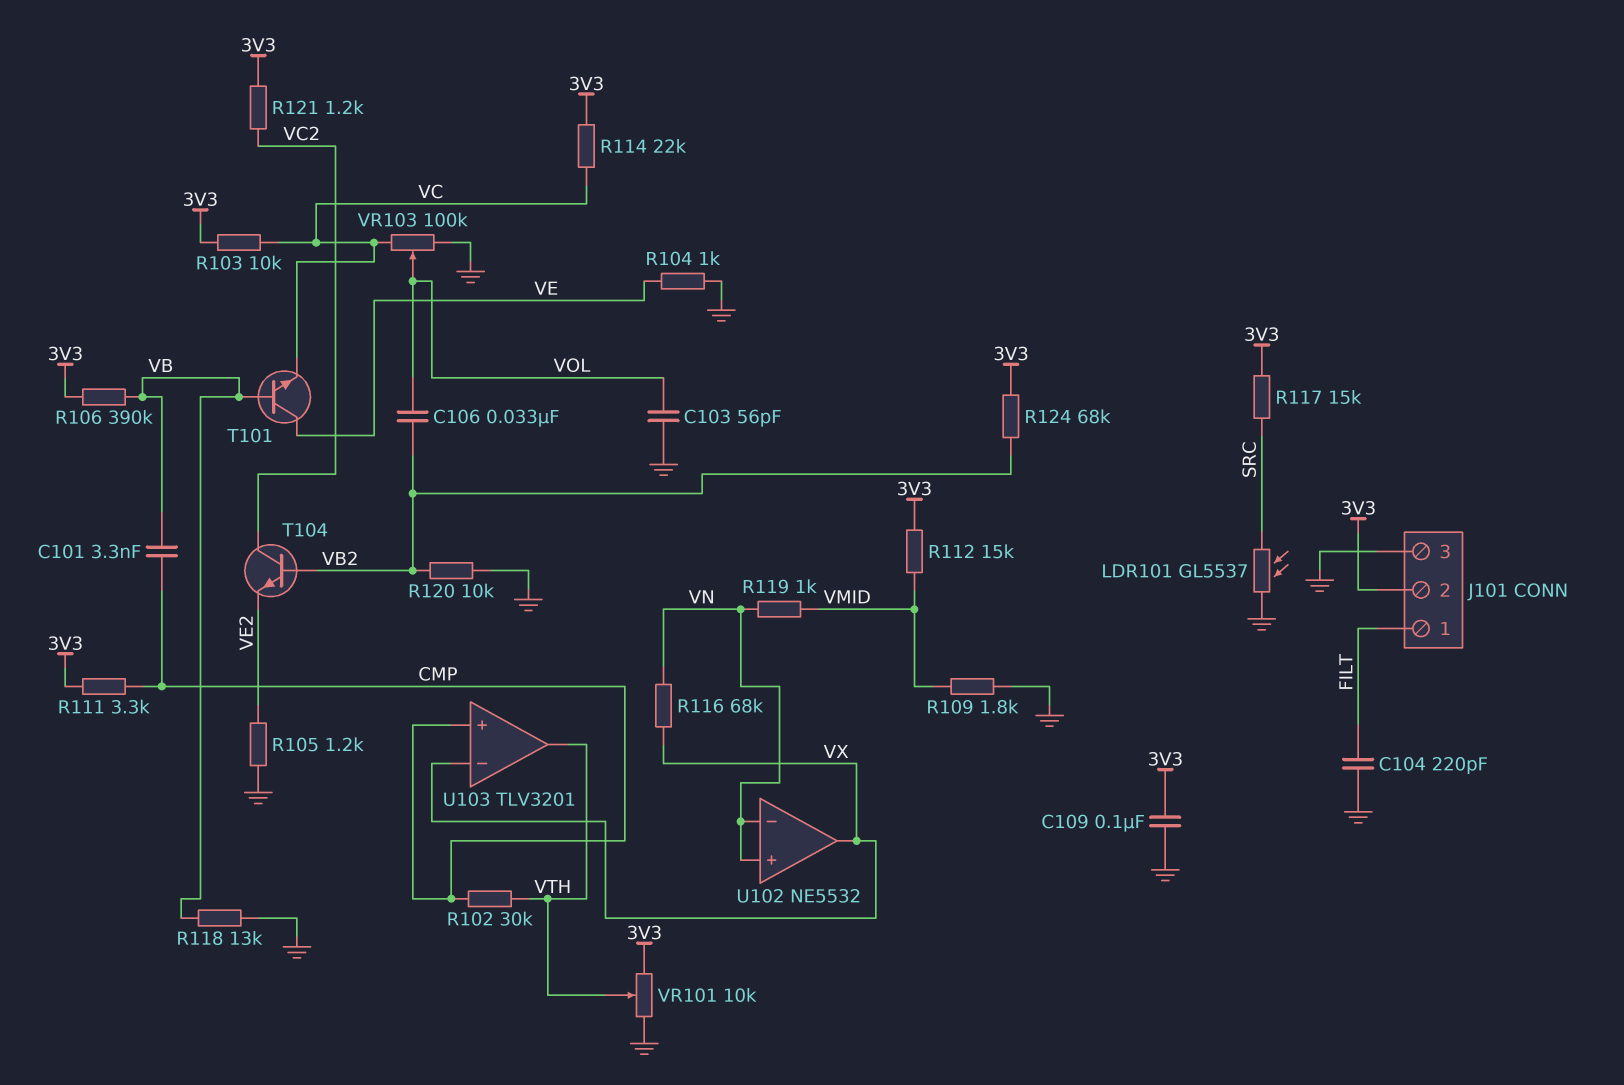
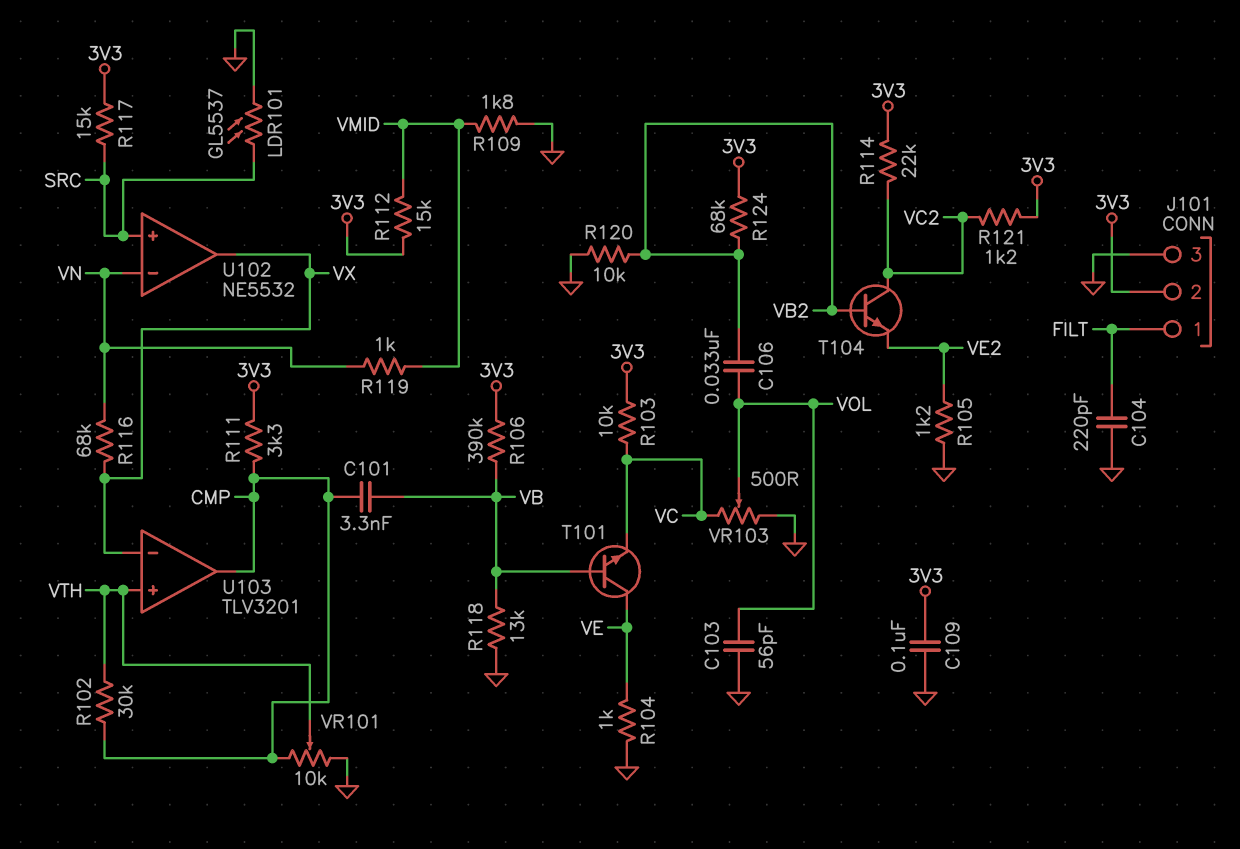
R114: 22k (3V3, VC) -> 22k (3V3, VC2)
U102 pin in+: VN -> SRC
U103 pin in+: CMP -> VTH
U103 pin out: VTH -> CMP
VR101: 10k (3V3, GND, wiper VTH) -> 10k (CMP, GND, wiper VTH)
VR103: 100k (GND, VC, wiper VOL) -> 500 (GND, VC, wiper VOL)

